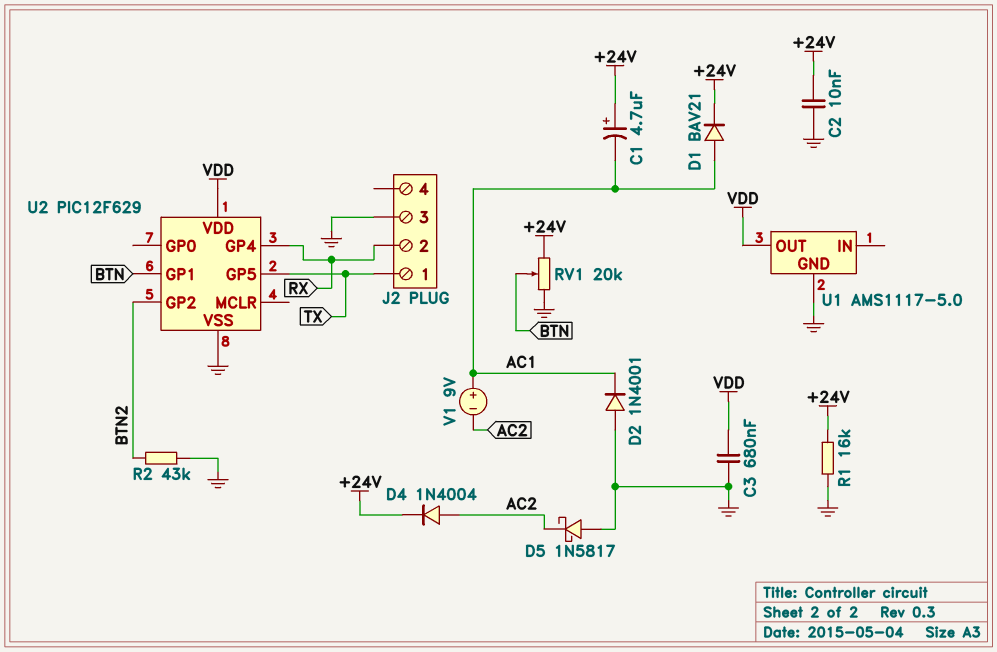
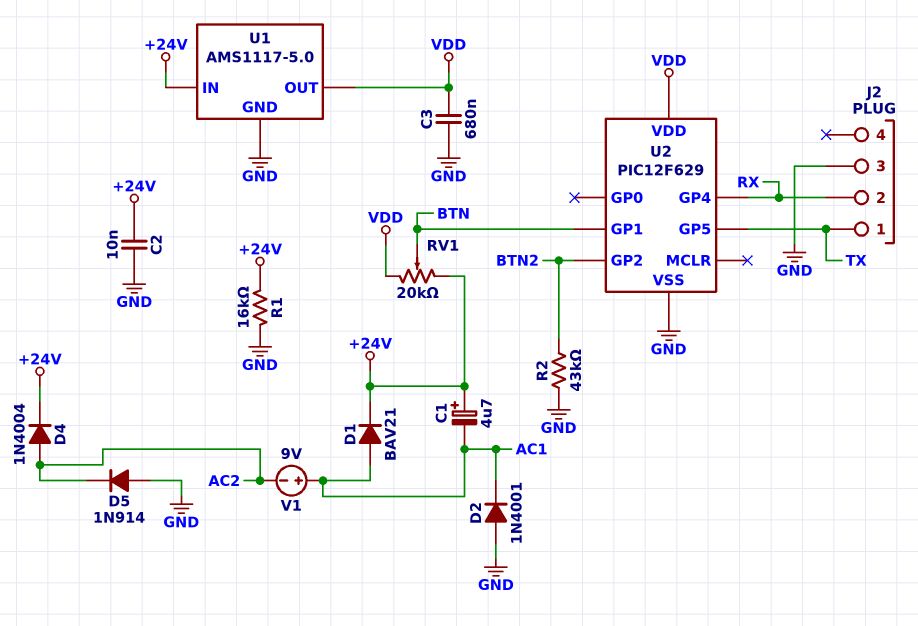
D5: schottky 1N5817 (A GND, K AC2) -> diode 1N914 (A GND, K AC2)
RV1: 20k (+24V, GND, wiper BTN) -> 20k (+24V, VDD, wiper BTN)
U1 pin IN: none -> +24V

